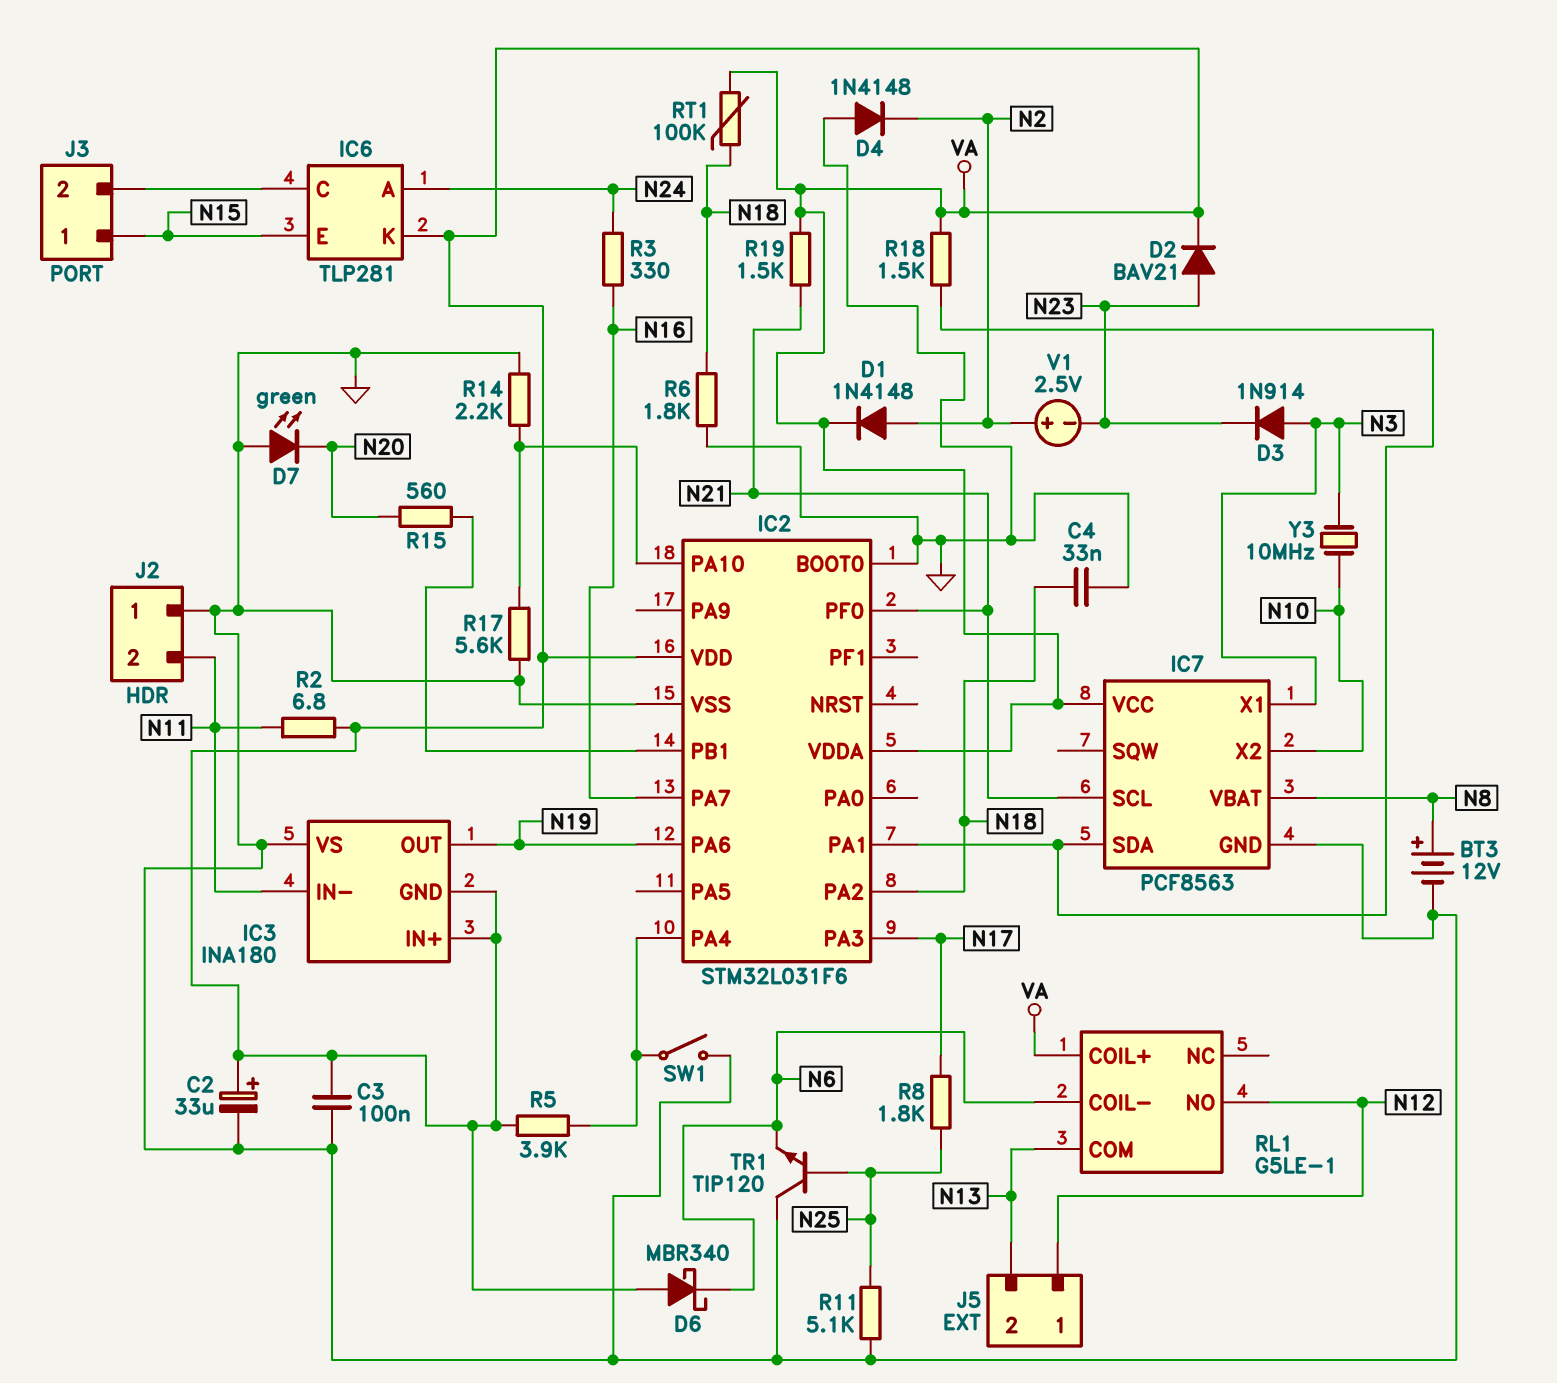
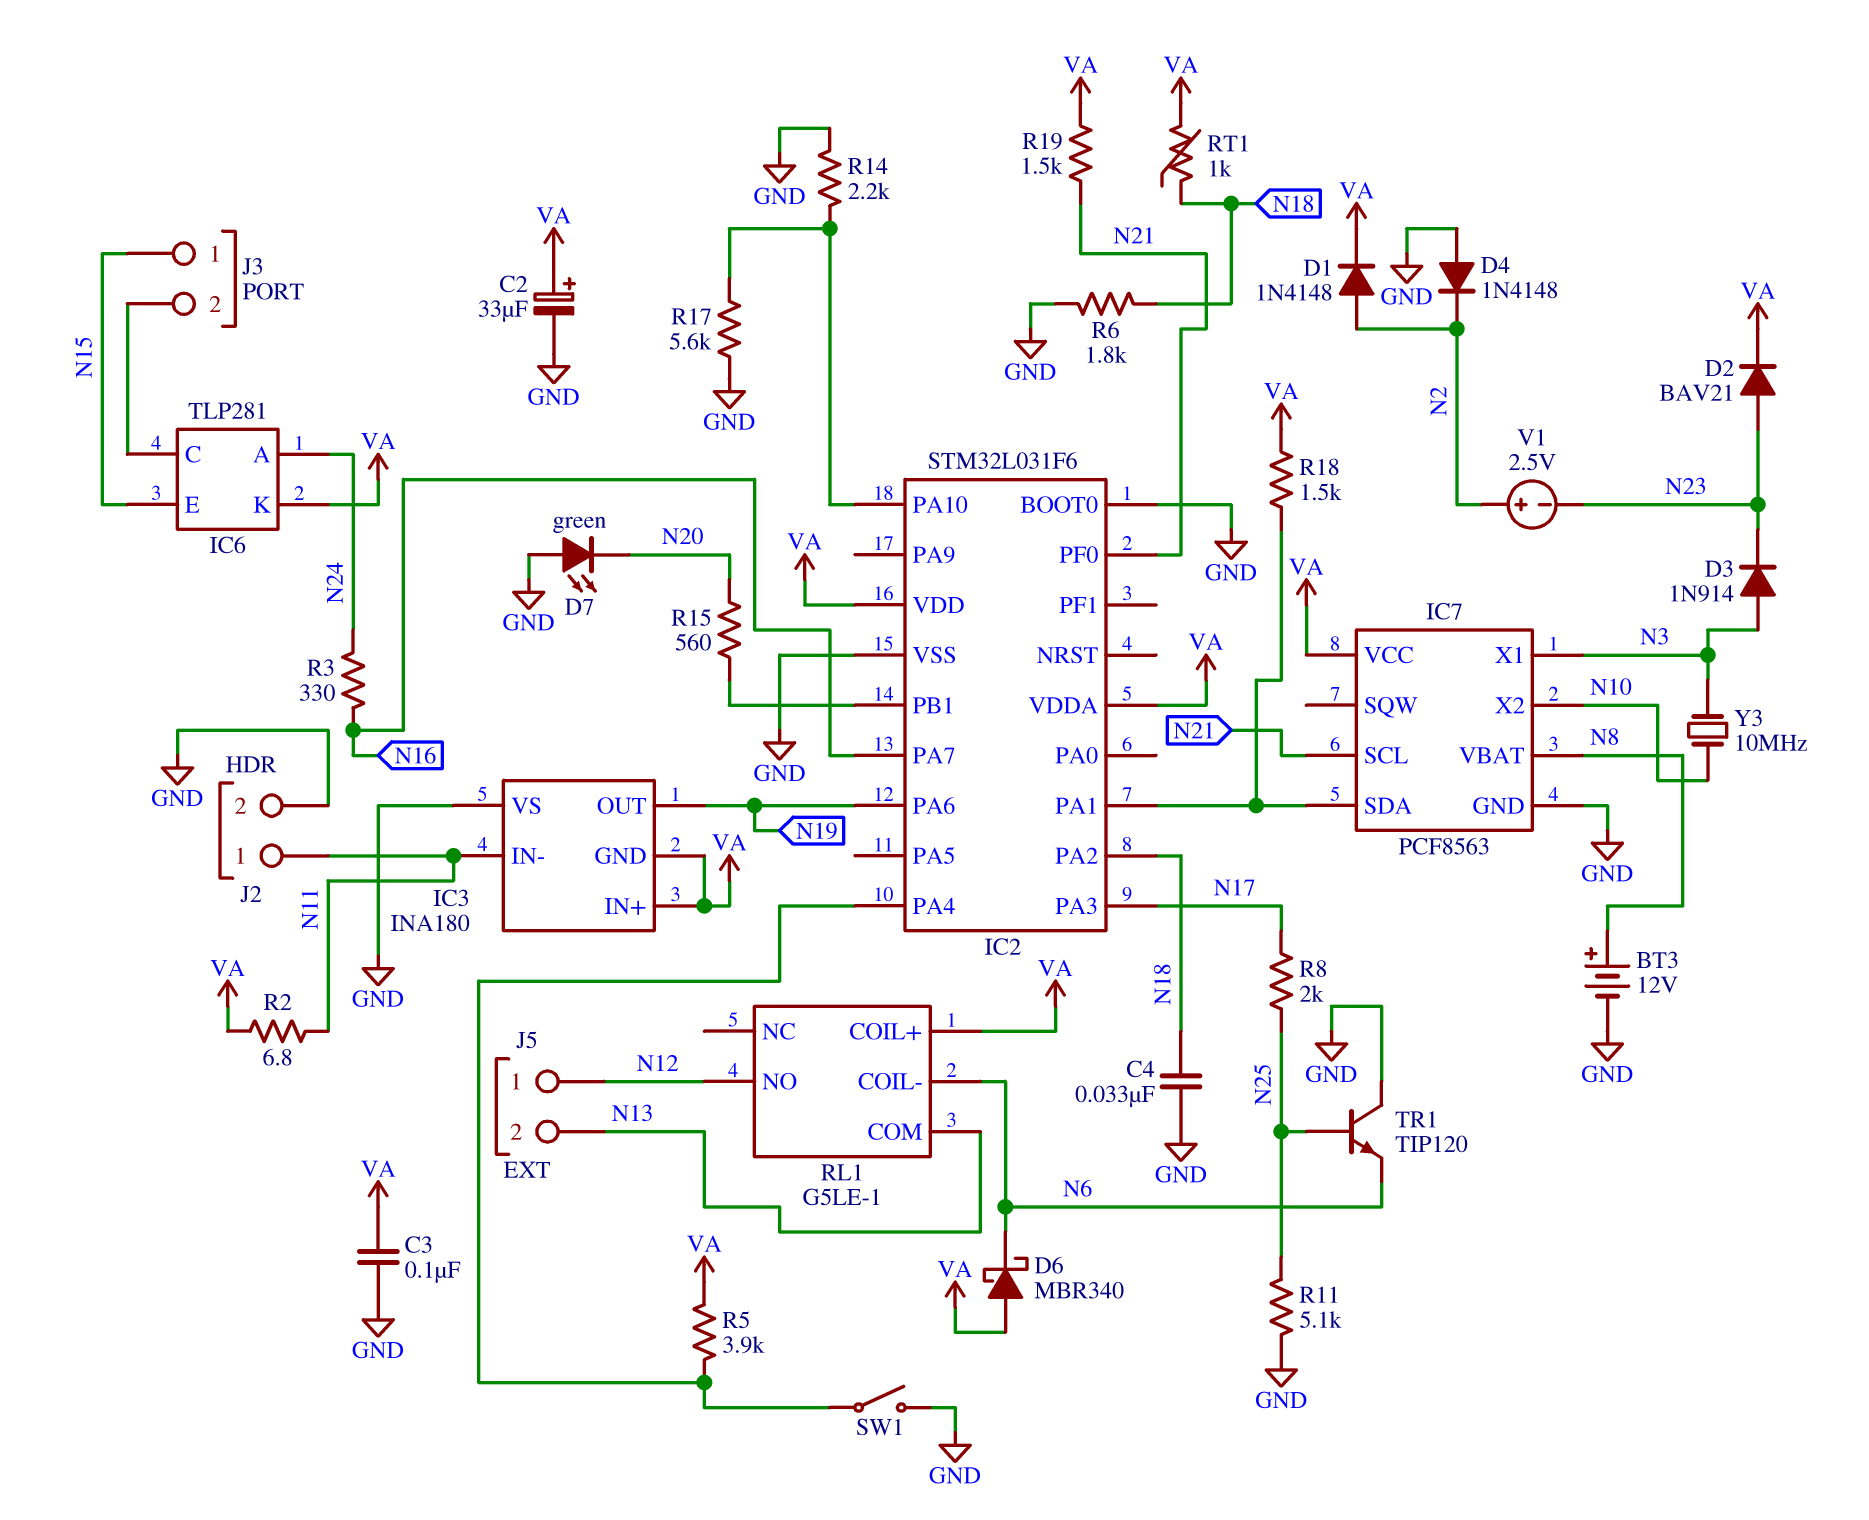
J2 pin 1: GND -> N11
J2 pin 2: N11 -> GND
R8: 1.8k (N17, N25) -> 2k (N17, N25)
RT1: 100k (N18, VA) -> 1k (N18, VA)

